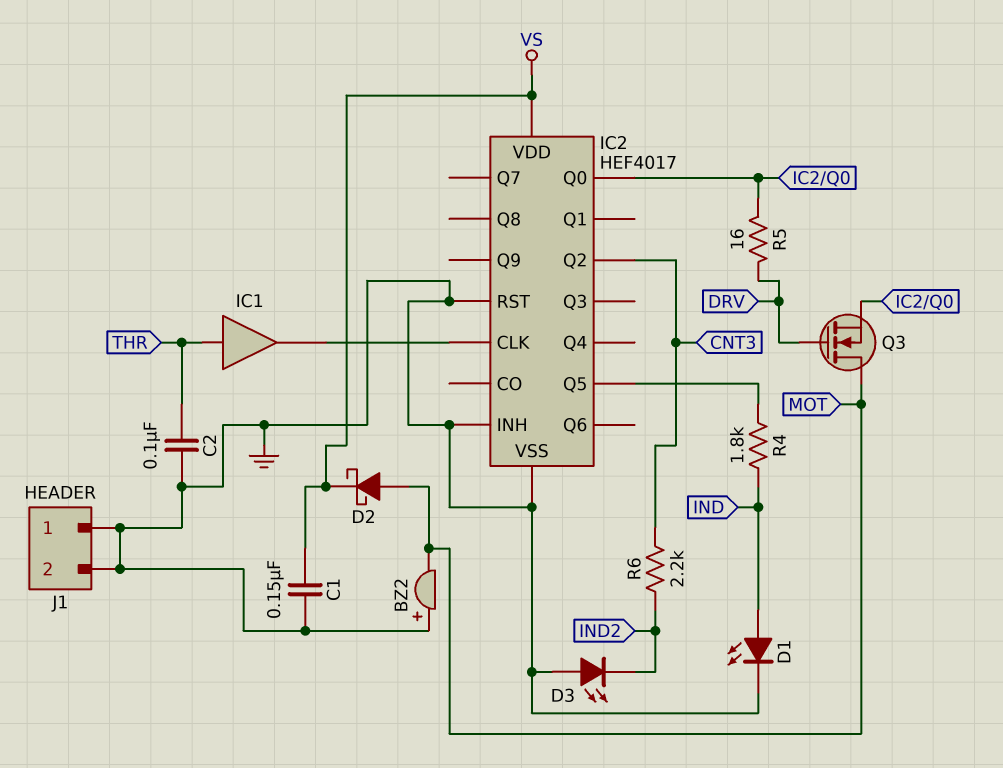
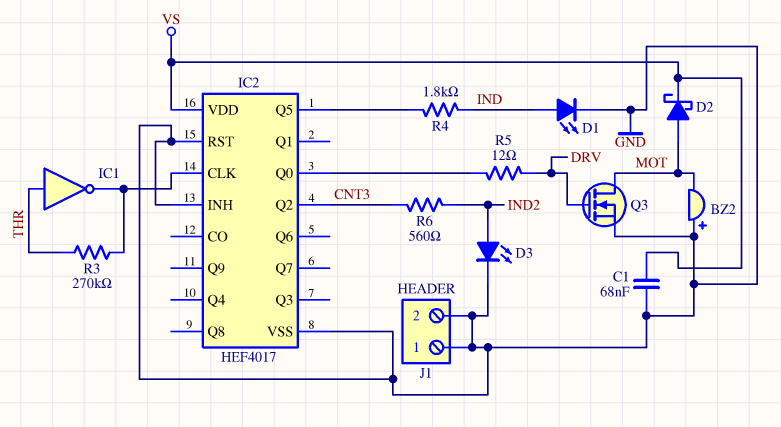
C1: 150nF (GND, VS) -> 68nF (GND, VS)
C2: 100nF (GND, THR) -> none
D3: LED (A GND, K IND2) -> LED (A IND2, K GND)
IC1: buffer (in THR, out IC2/CLK) -> NOT (in THR, out IC2/CLK)
Q3: NMOS (G DRV, D MOT, S IC2/Q0) -> NMOS (G DRV, D MOT, S GND)
R3: none -> 270k (IC2/CLK, THR)
R5: 16 (DRV, IC2/Q0) -> 12 (DRV, IC2/Q0)
R6: 2.2k (CNT3, IND2) -> 560 (CNT3, IND2)

